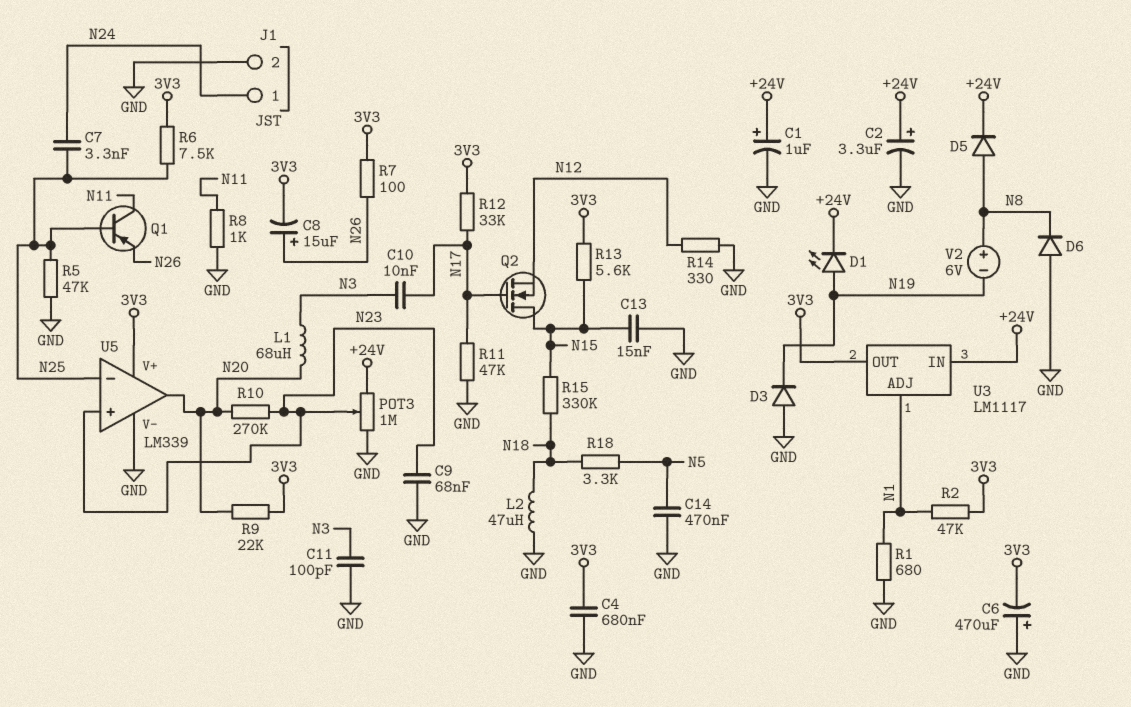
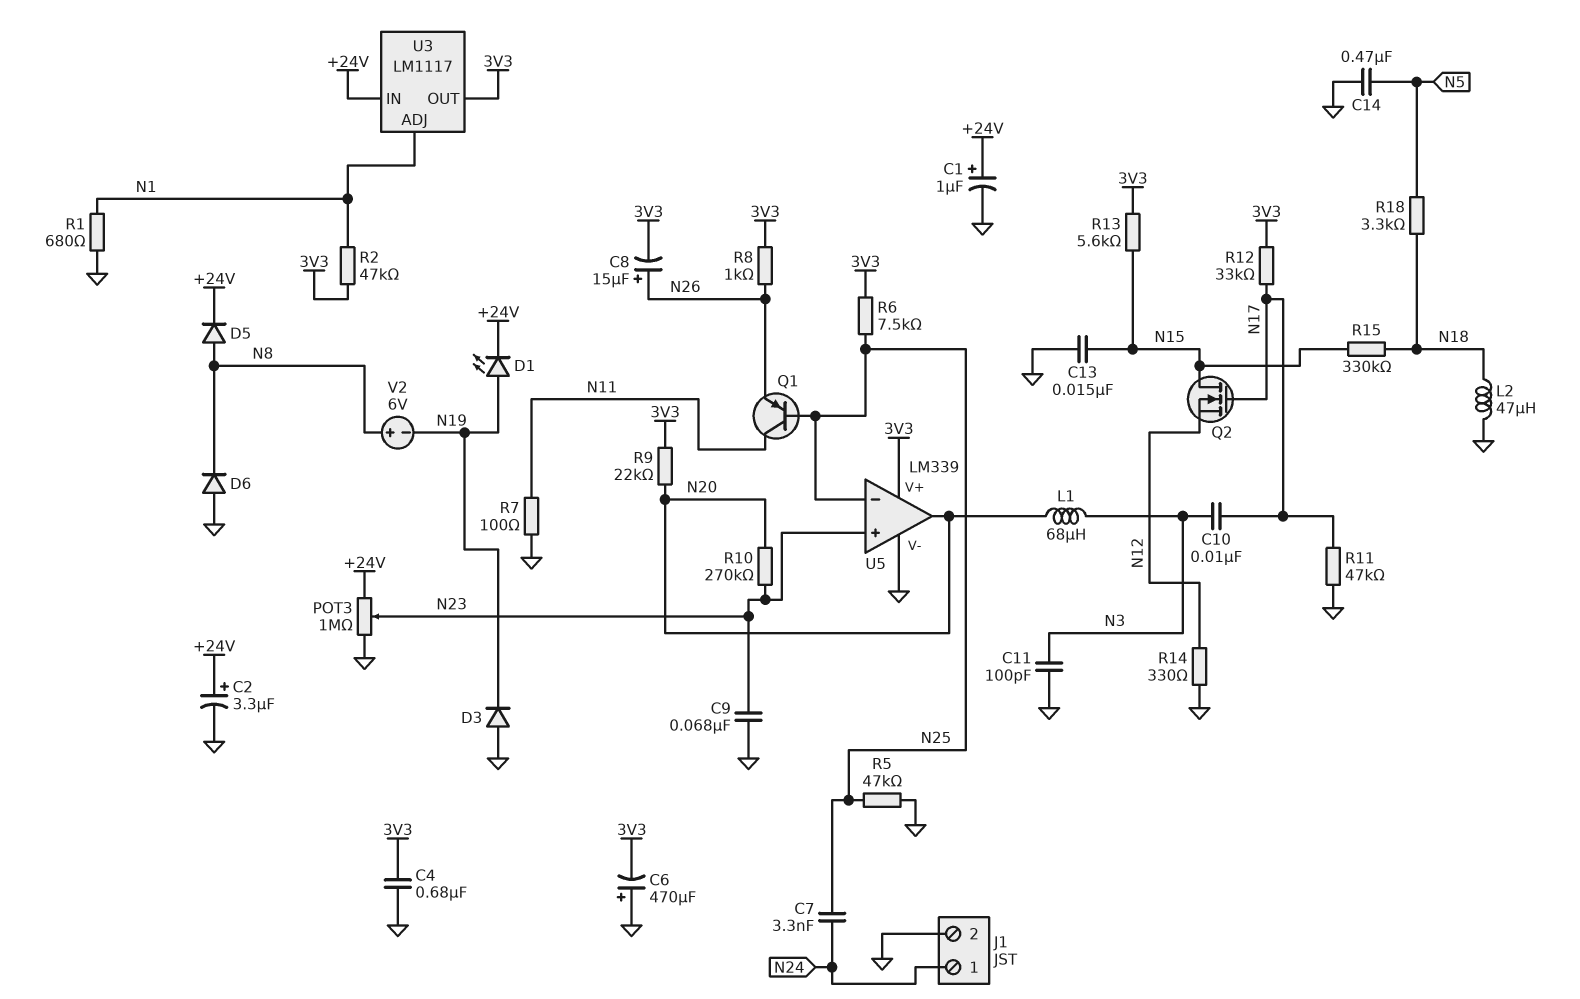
R7: 100 (3V3, N26) -> 100 (GND, N11)
R8: 1k (GND, N11) -> 1k (3V3, N26)

